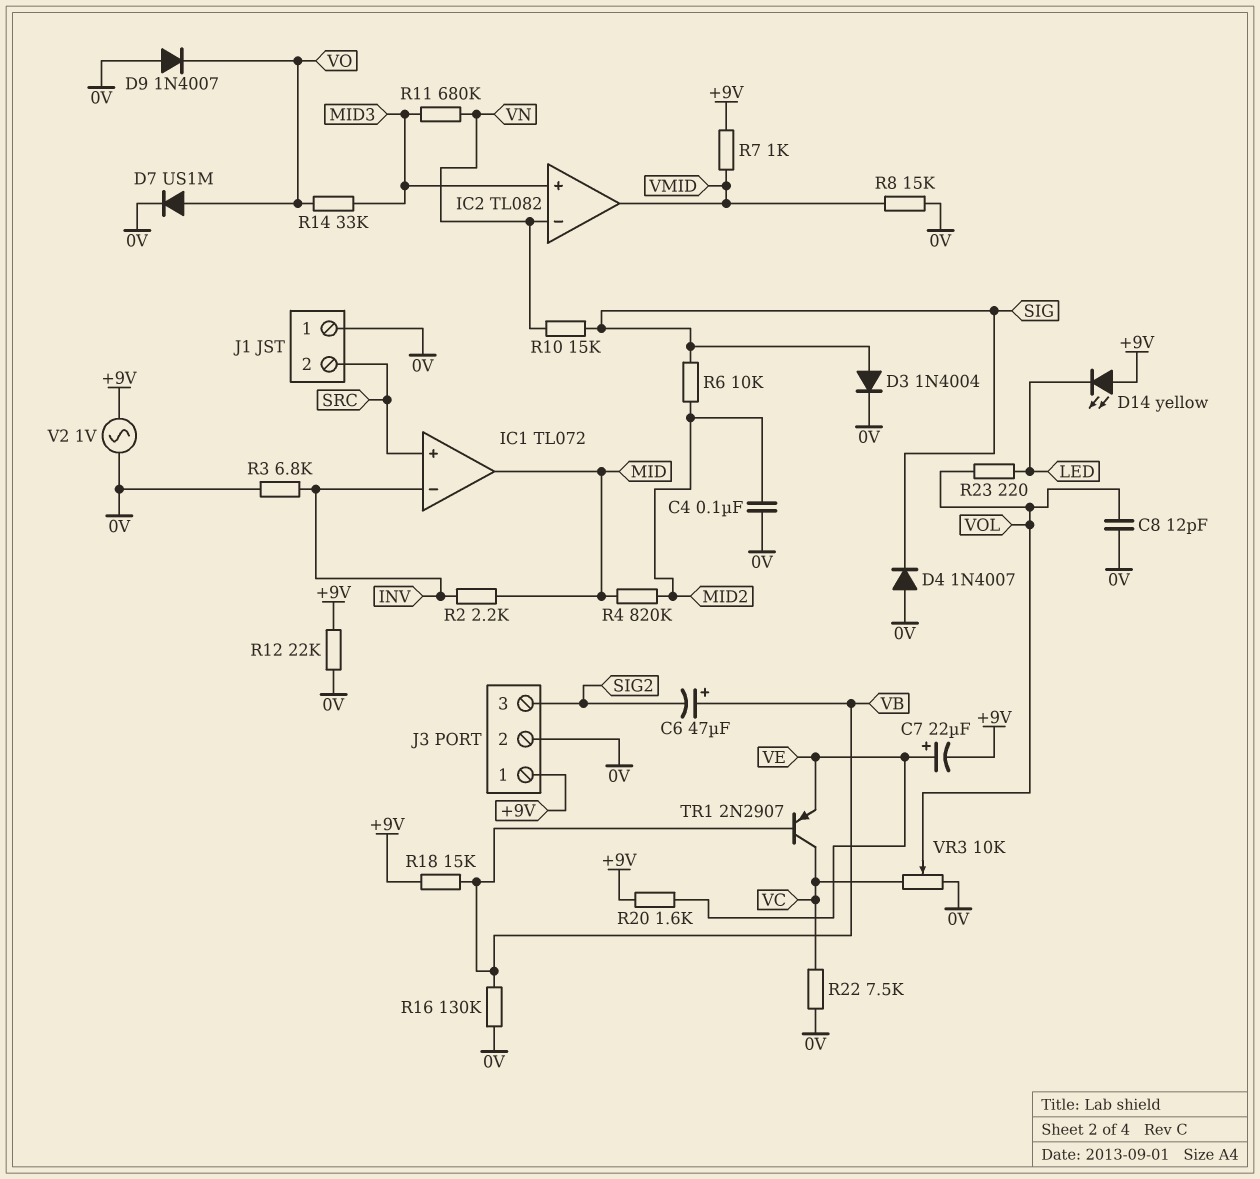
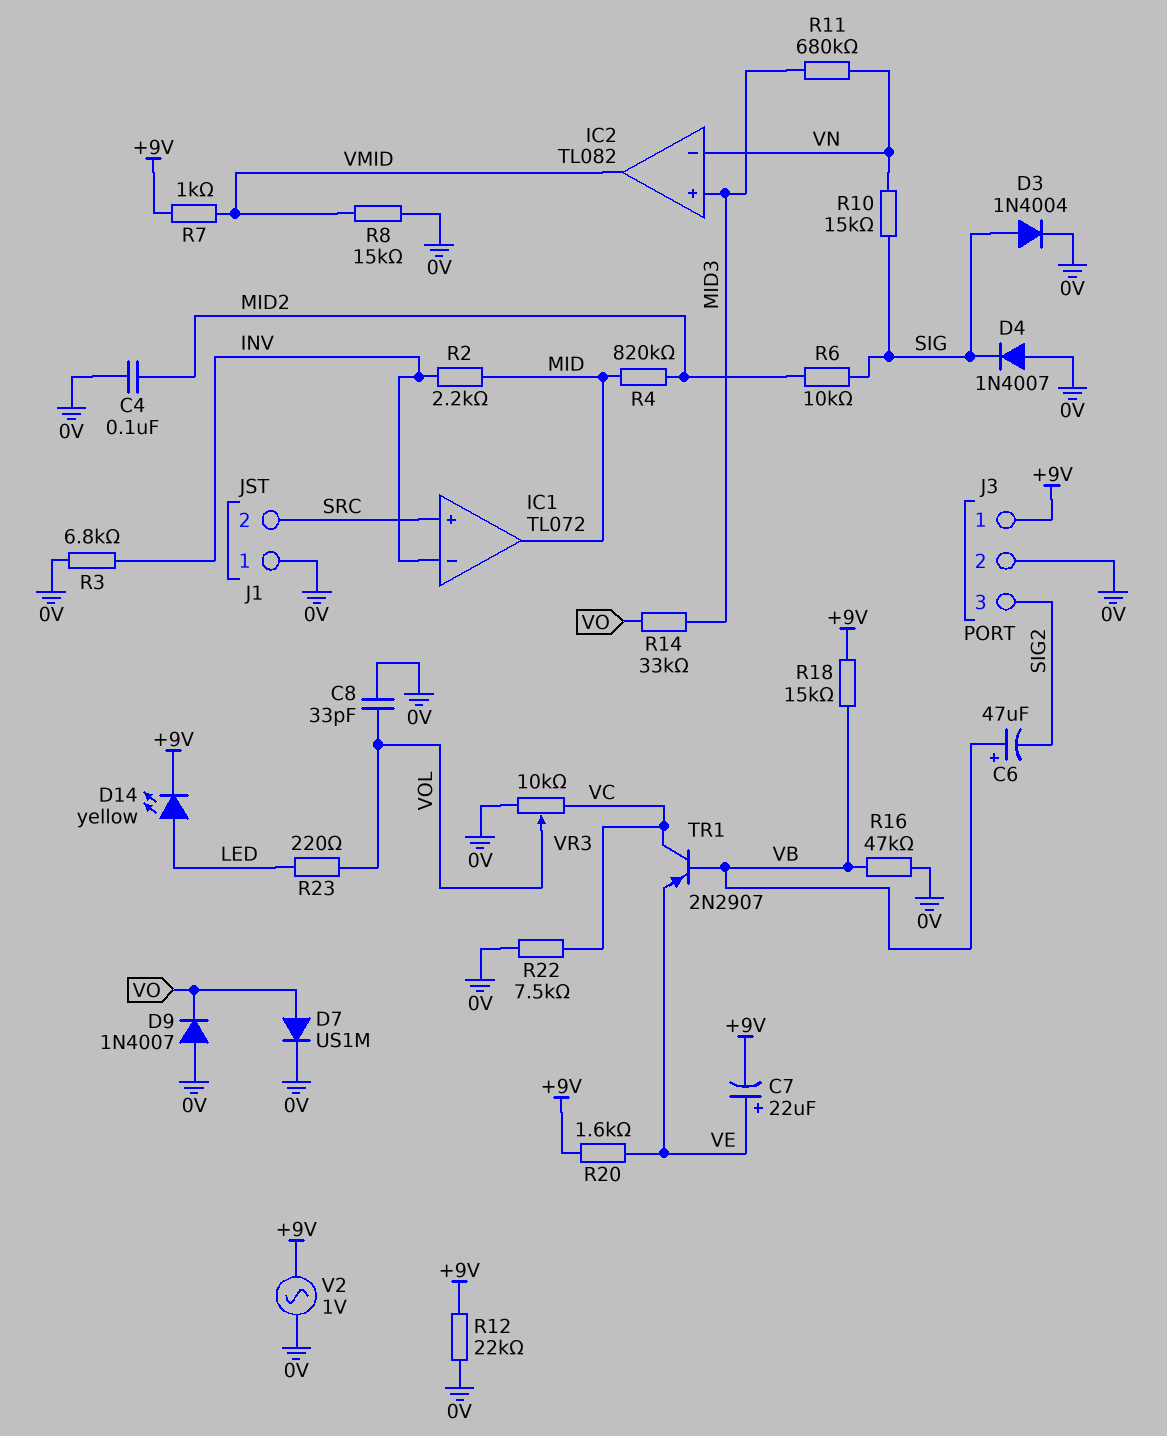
C8: 12pF (0V, VOL) -> 33pF (0V, VOL)
D14: LED yellow (A +9V, K LED) -> LED yellow (A LED, K +9V)
R16: 130k (0V, VB) -> 47k (0V, VB)

